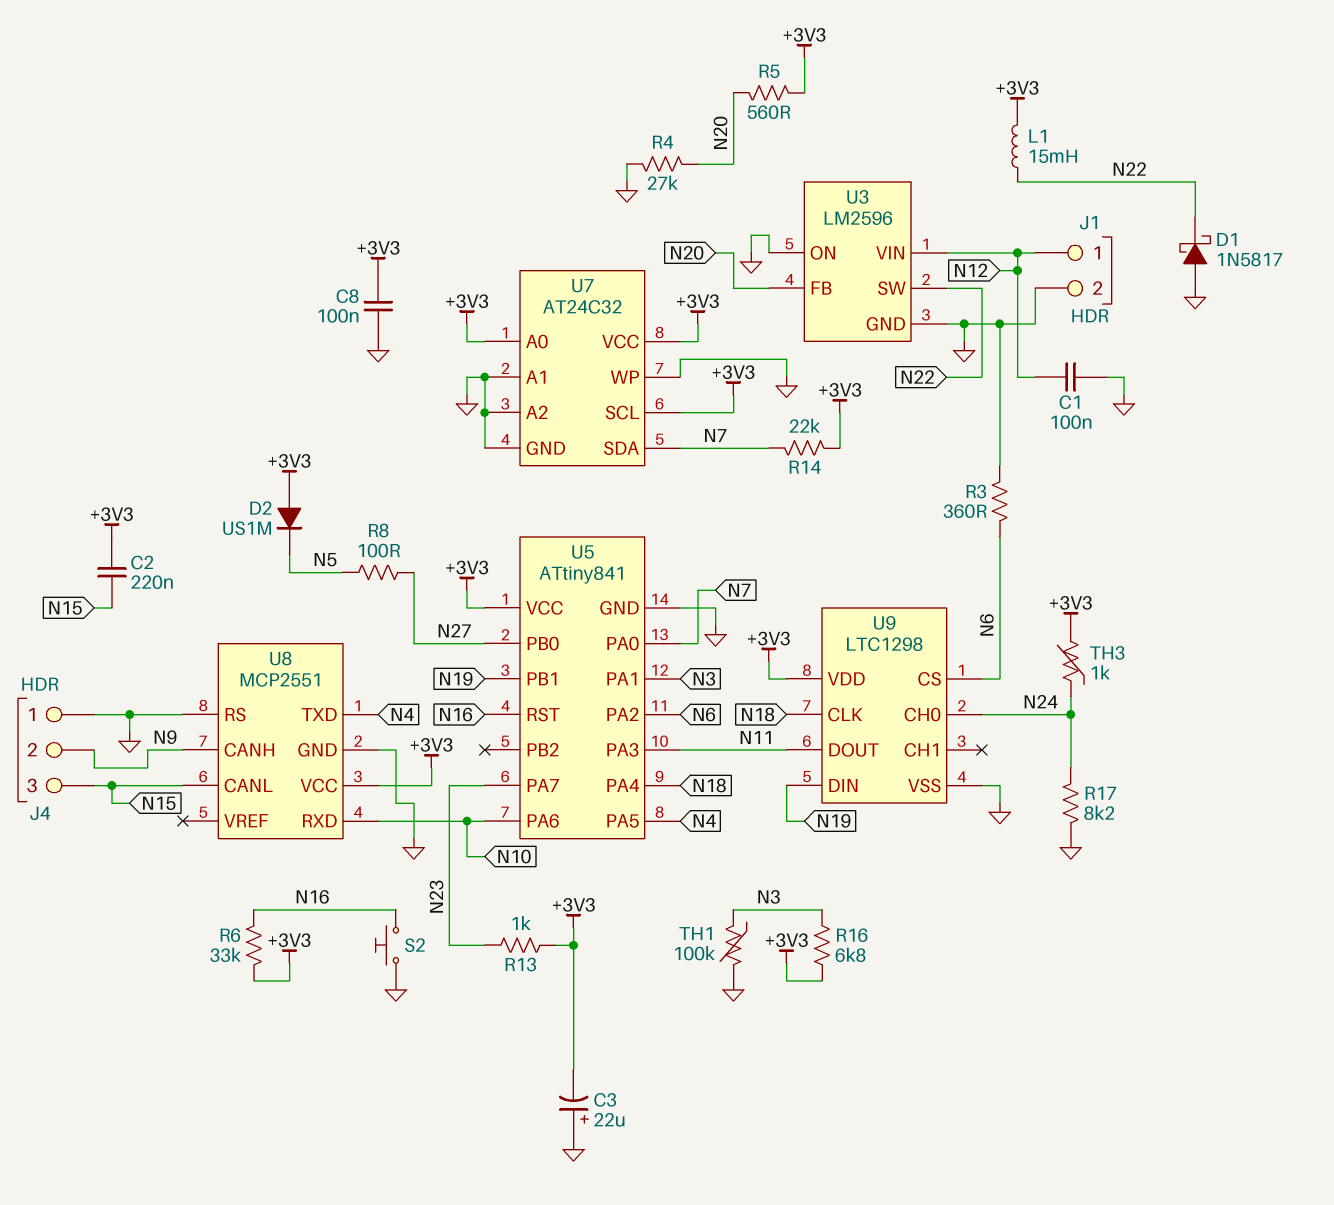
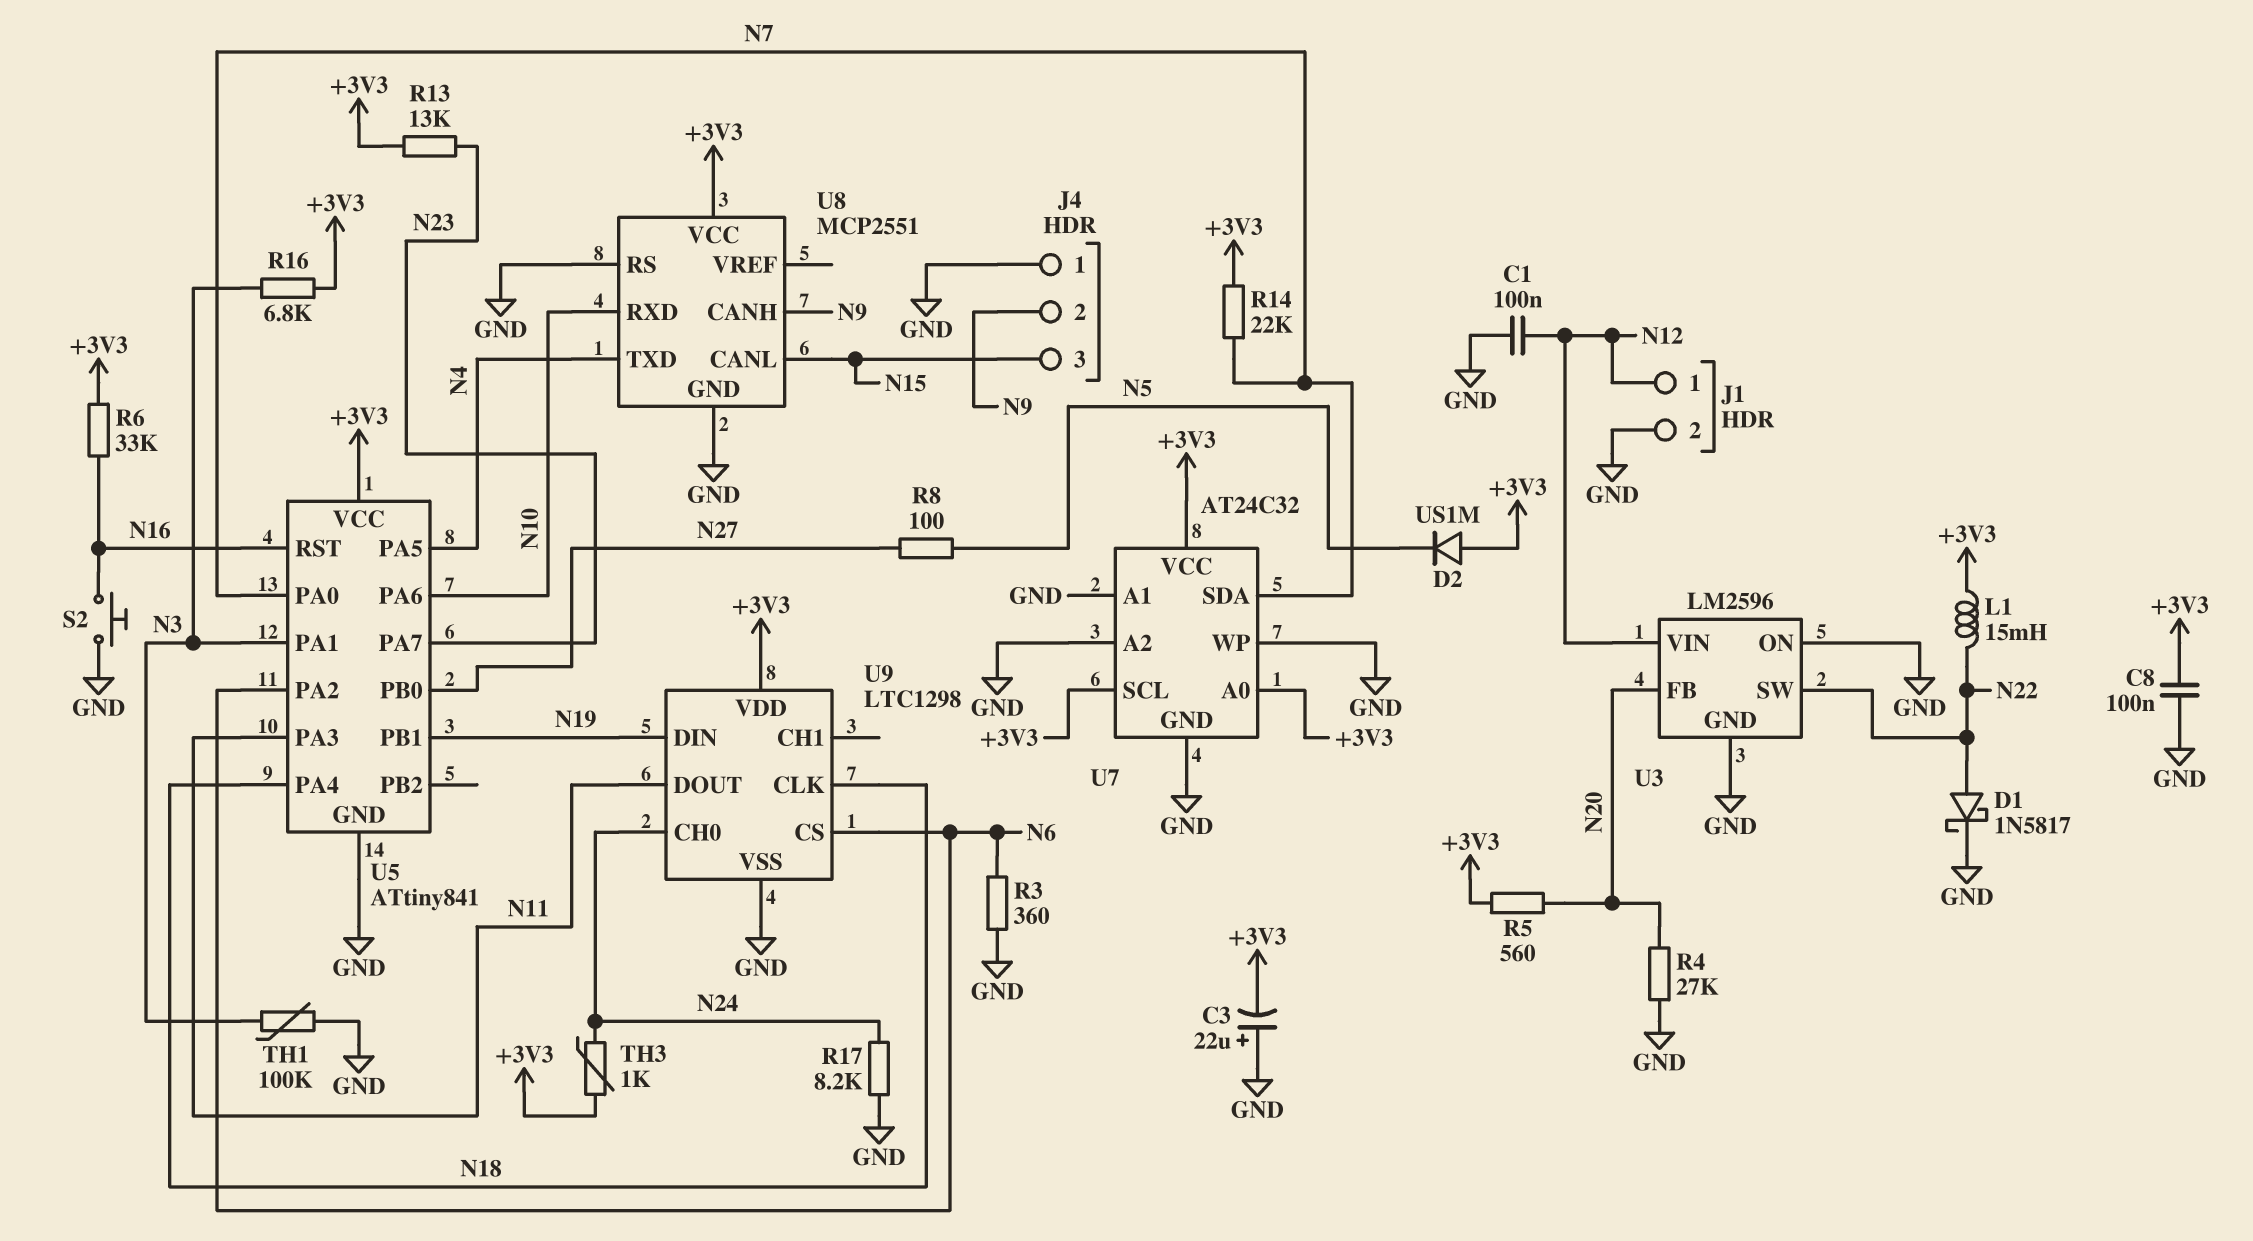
C2: 220nF (+3V3, N15) -> none
D1: schottky 1N5817 (A GND, K N22) -> schottky 1N5817 (A N22, K GND)
R13: 1k (+3V3, N23) -> 13k (+3V3, N23)

